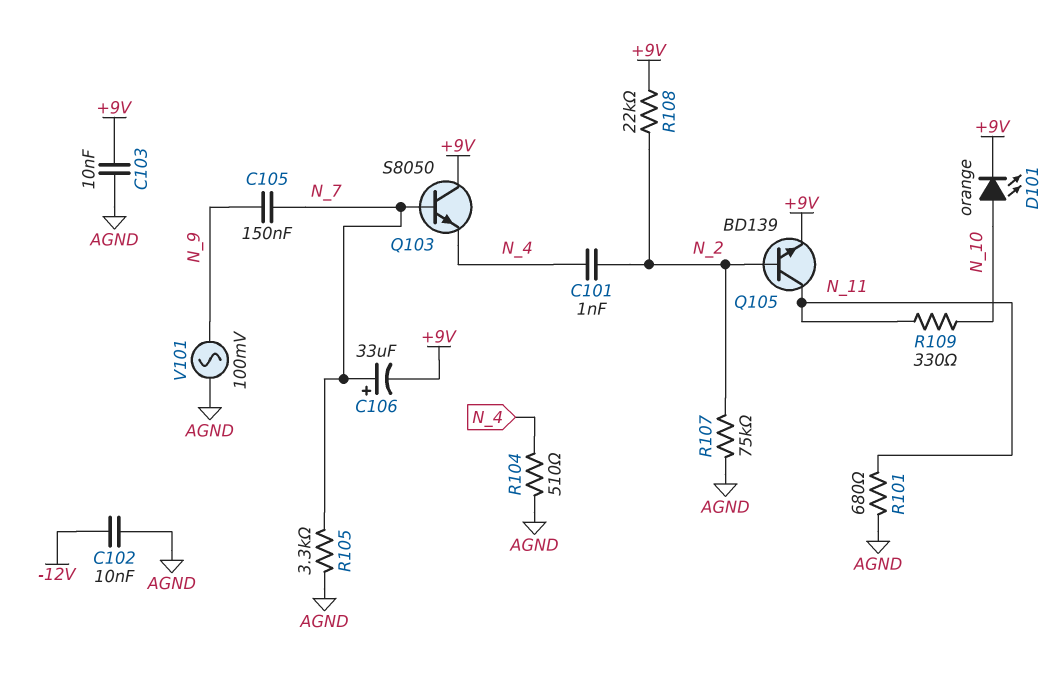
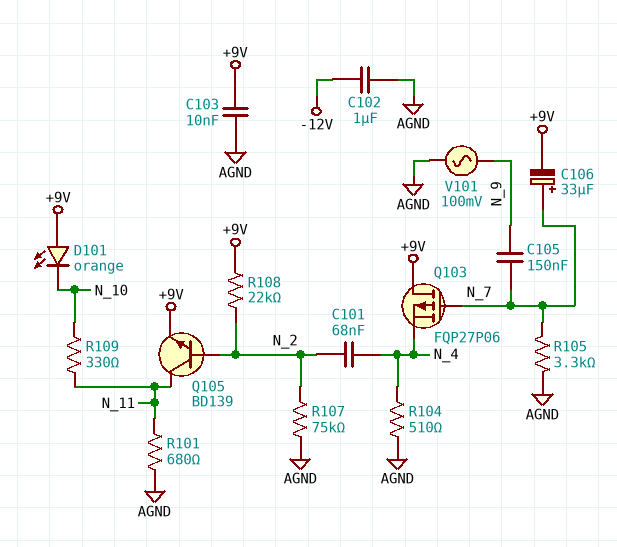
C101: 1nF (N_2, N_4) -> 68nF (N_2, N_4)
C102: 10nF (-12V, AGND) -> 1uF (-12V, AGND)
D101: LED orange (A N_10, K +9V) -> LED orange (A +9V, K N_10)
Q103: NPN S8050 (B N_7, C +9V, E N_4) -> PMOS FQP27P06 (G N_7, D +9V, S N_4)

